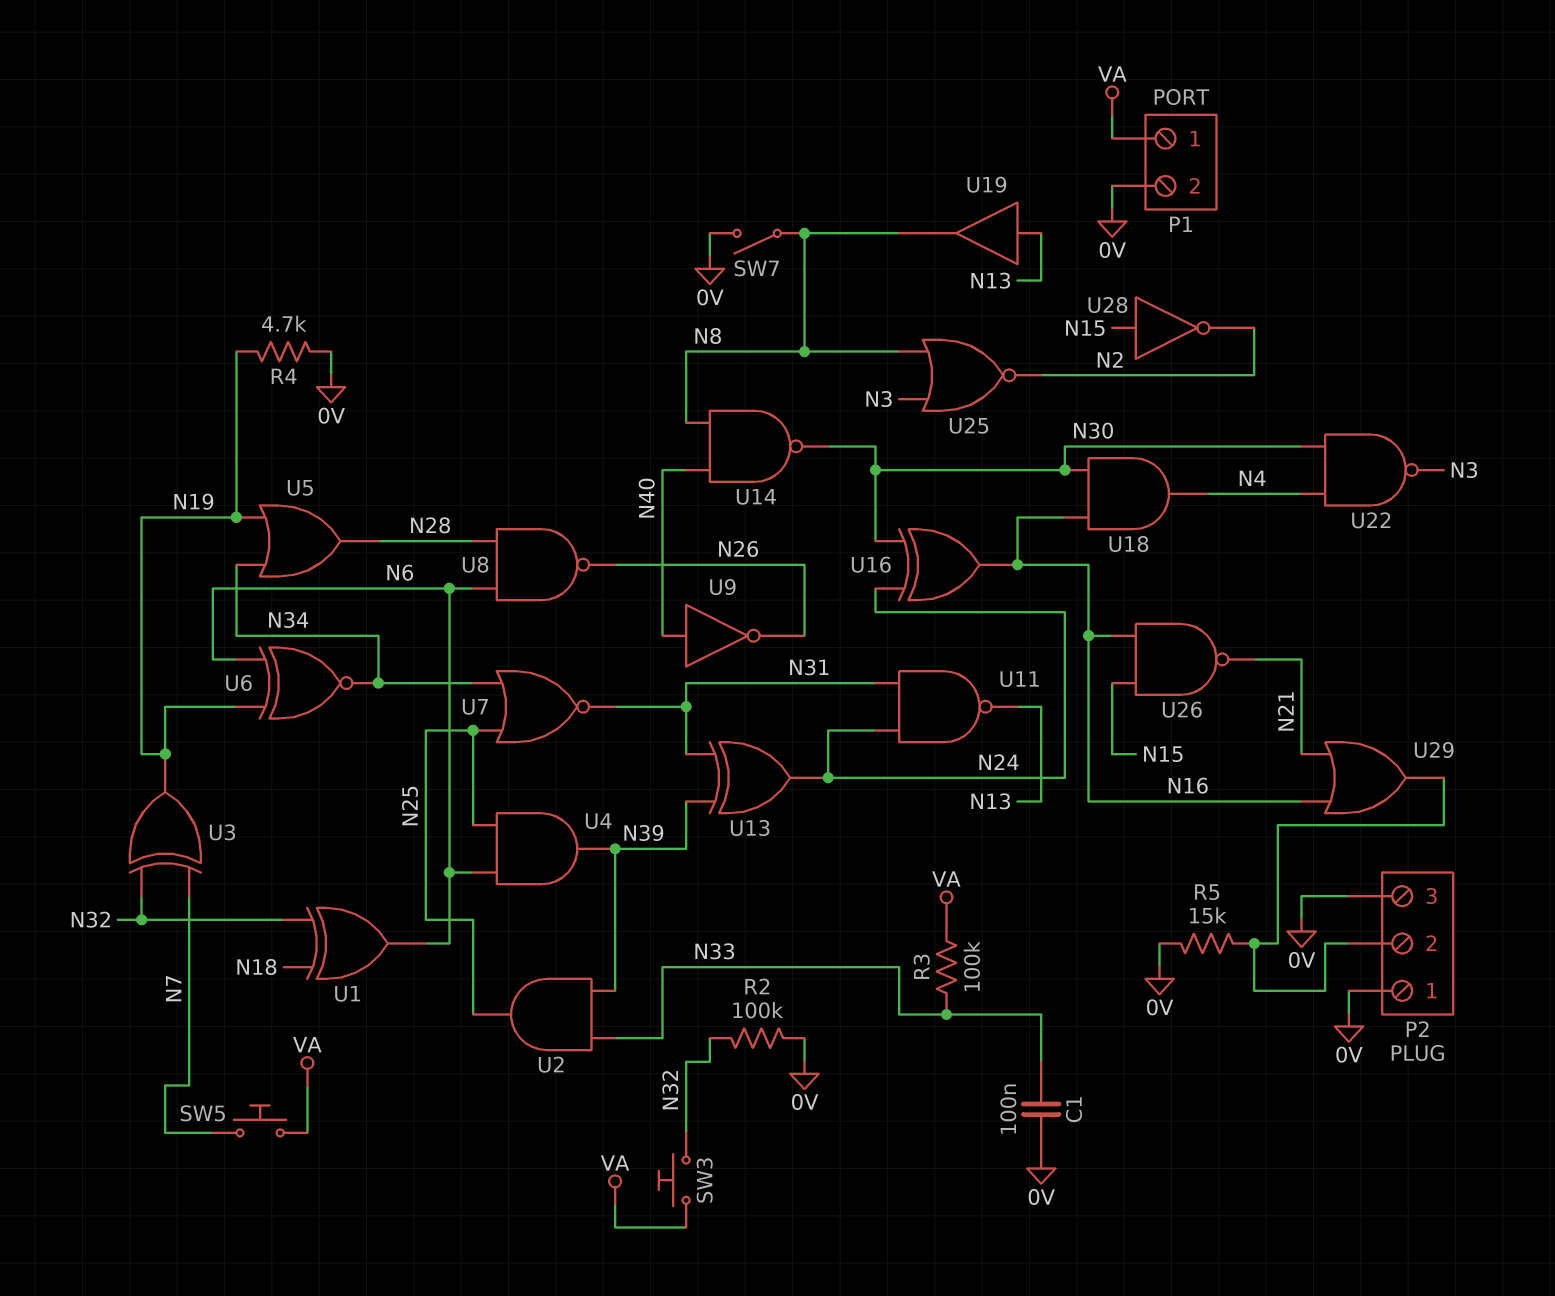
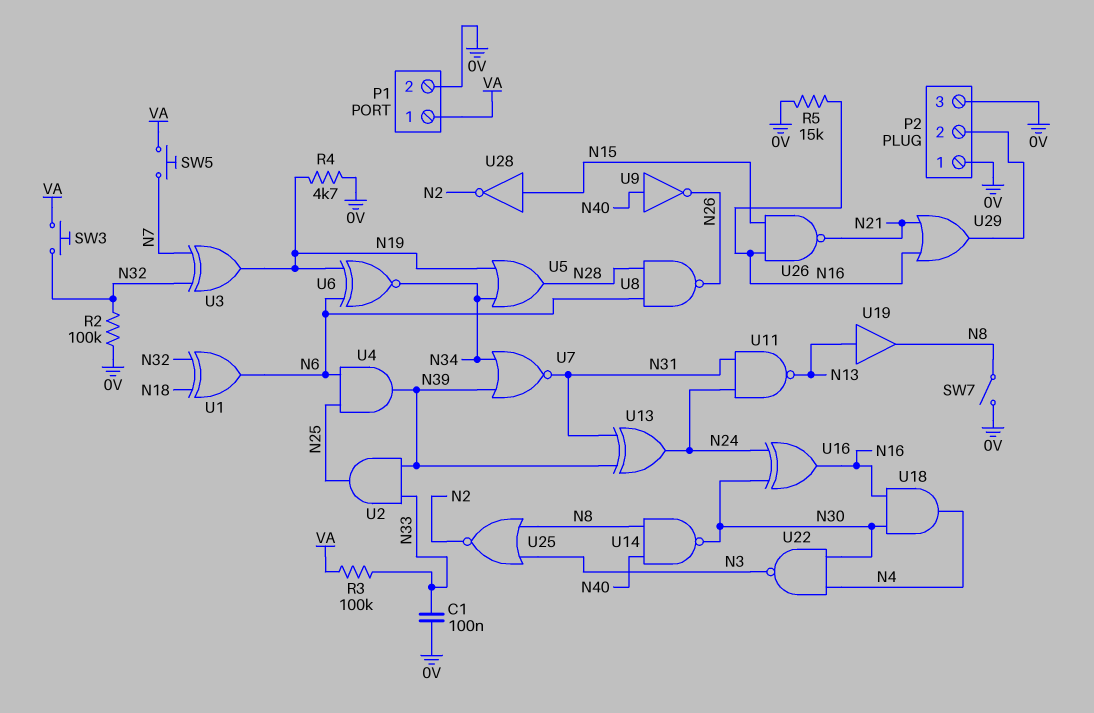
R5: 15k (0V, P2/2) -> 15k (0V, N16)
U7: NOR (in N25, in N34, out N31) -> NOR (in N34, in N39, out N31)

